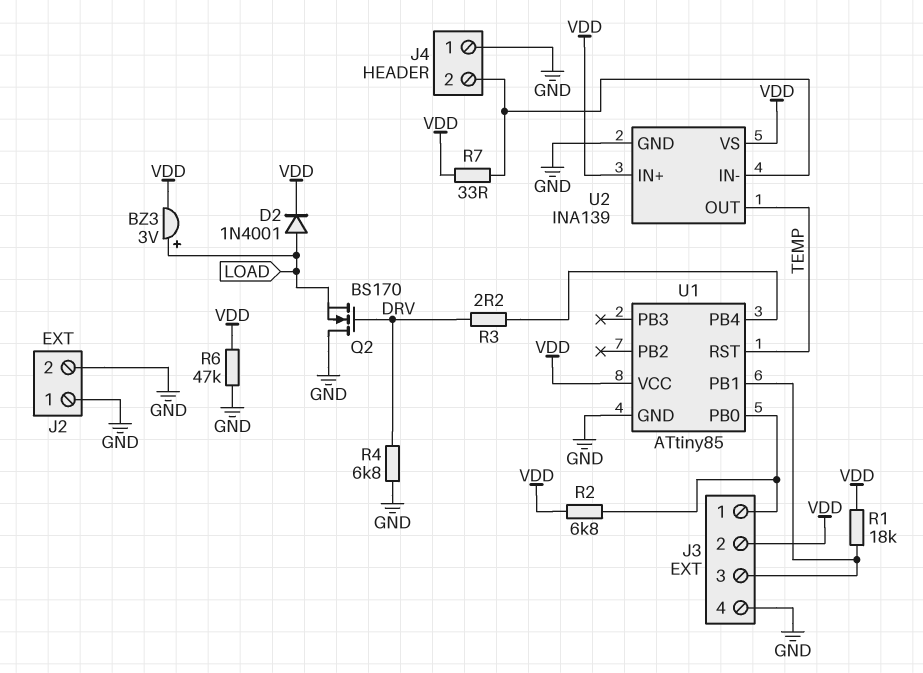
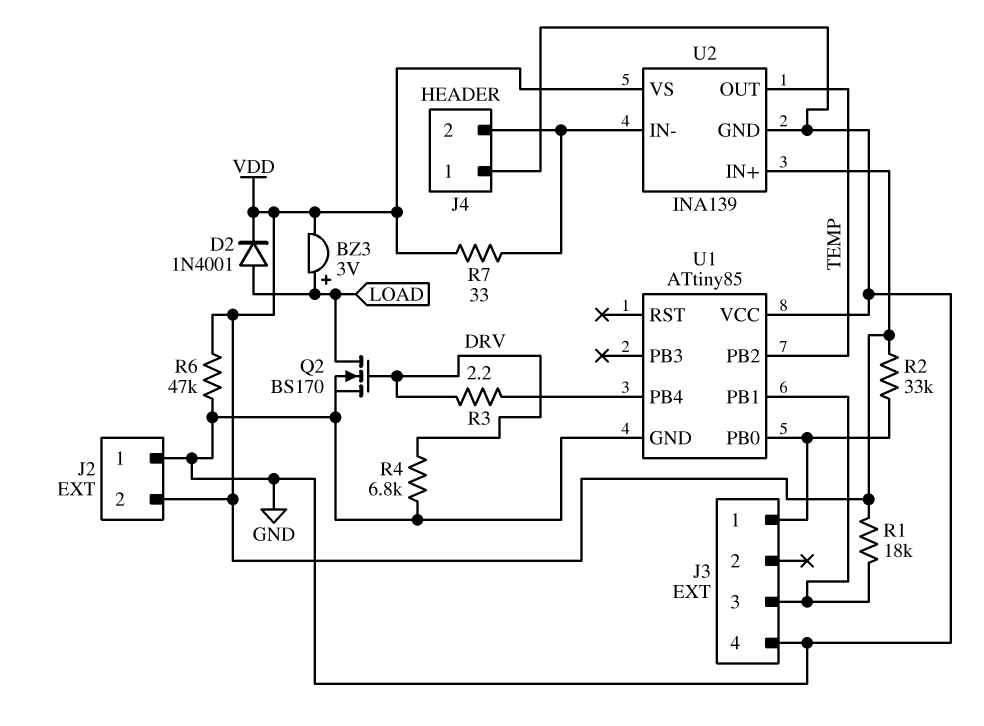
J2 pin 2: GND -> VDD
J3 pin 2: VDD -> none
Q2: NMOS BS170 (G DRV, D GND, S LOAD) -> NMOS BS170 (G DRV, D LOAD, S GND)
R2: 6.8k (J3/1, VDD) -> 33k (J3/1, VDD)
U1 pin PB2: none -> TEMP
U1 pin RST: TEMP -> none
U1 pin VCC: VDD -> GND

